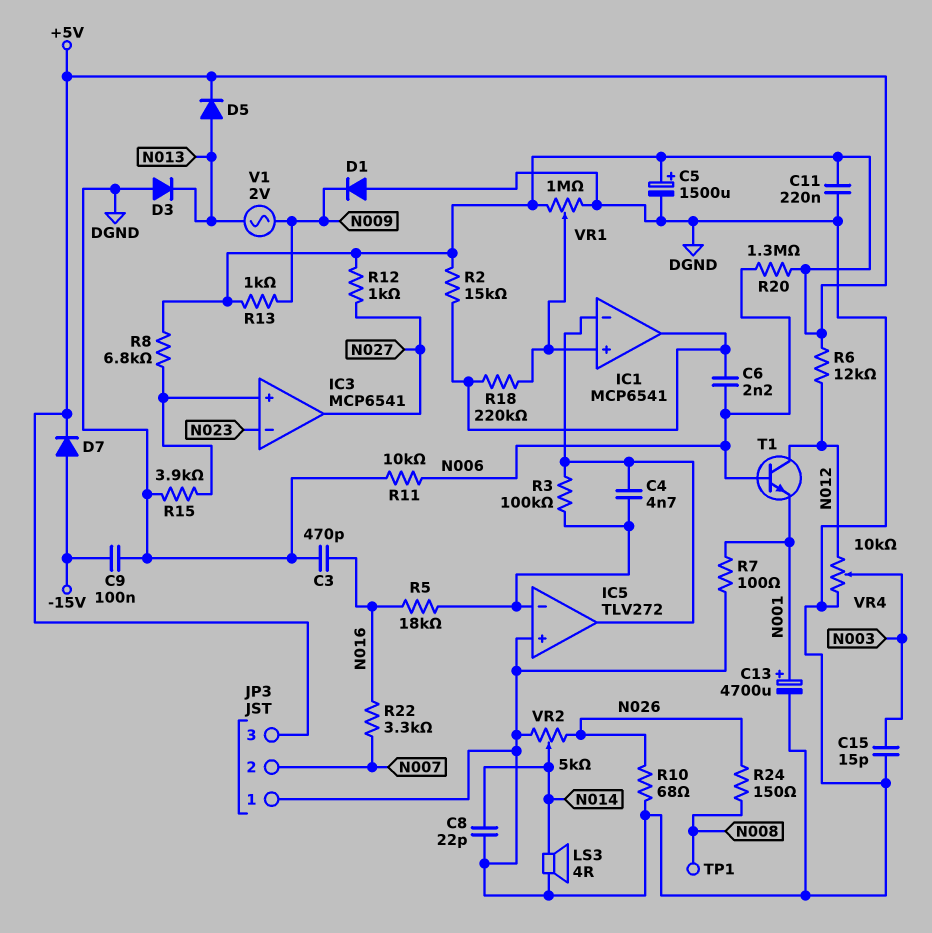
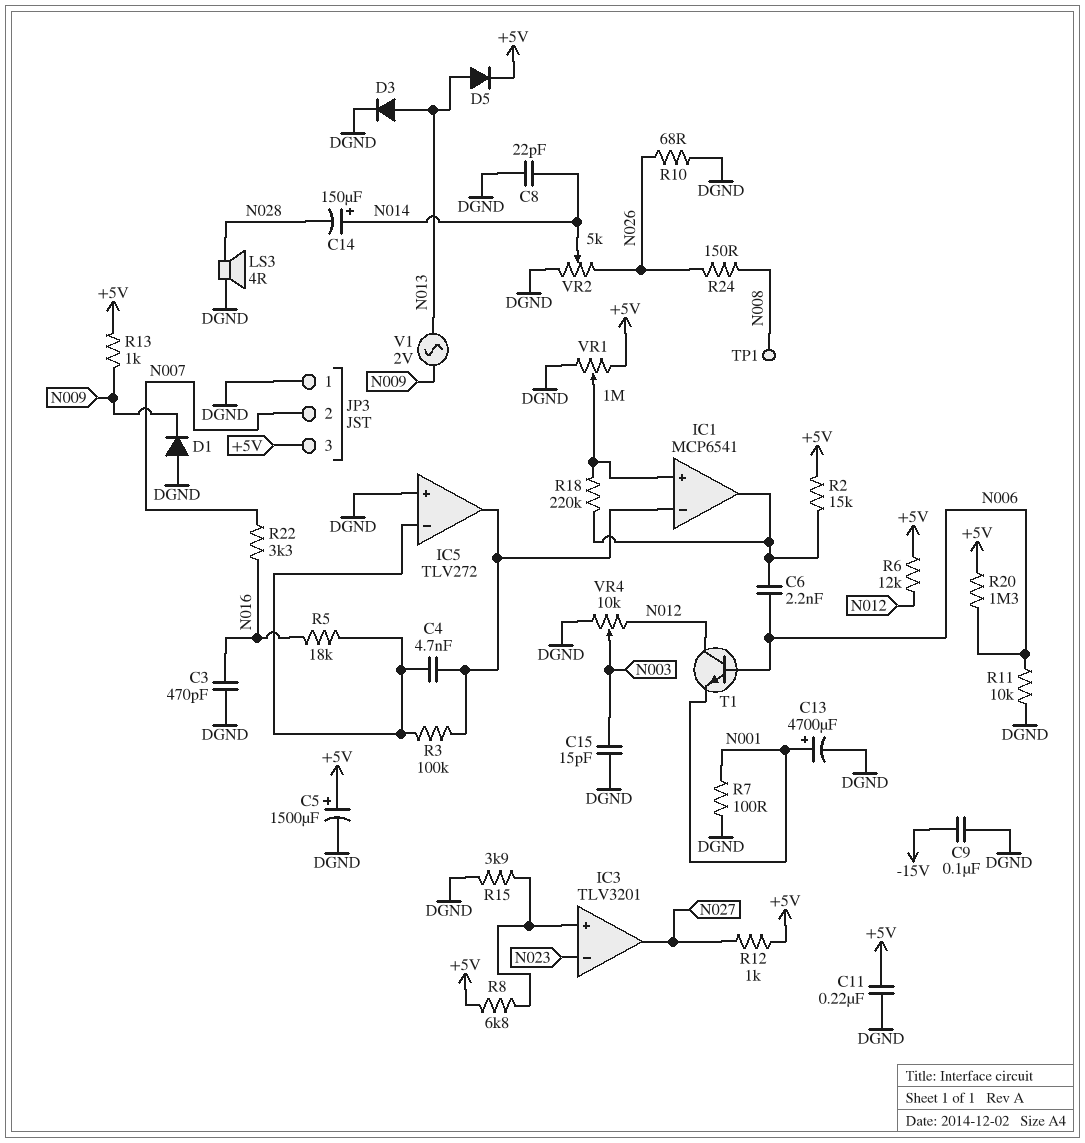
C14: none -> 150uF (plus N014, minus N028)
D3: diode (A DGND, K N013) -> diode (A N013, K DGND)
D7: diode (A -15V, K +5V) -> none
IC3: MCP6541 -> TLV3201
LS3: speaker 4R (DGND, N014) -> speaker 4R (DGND, N028)

